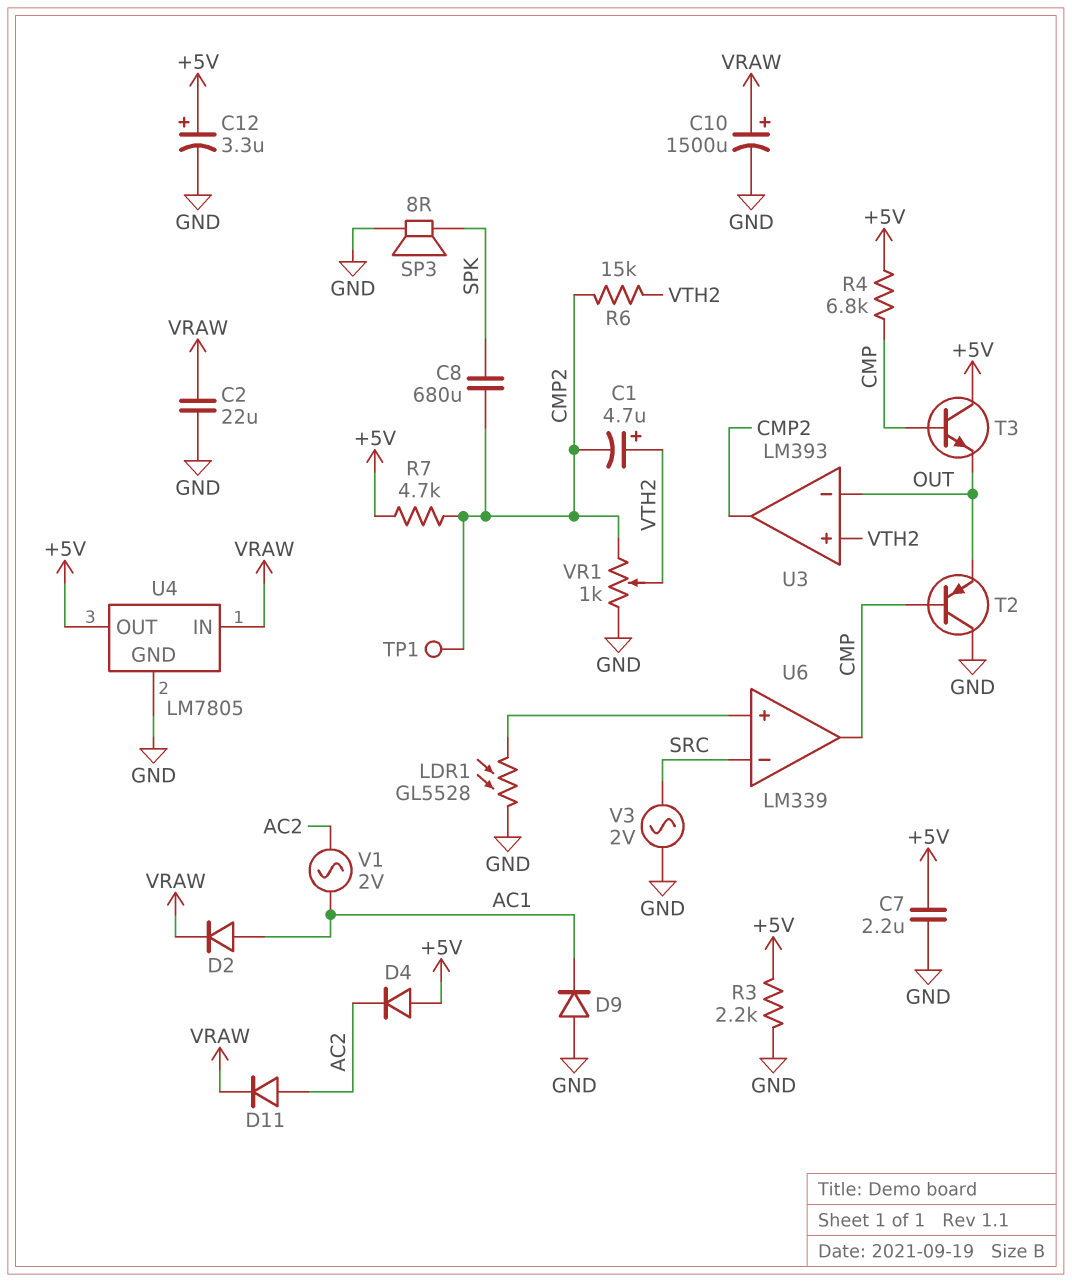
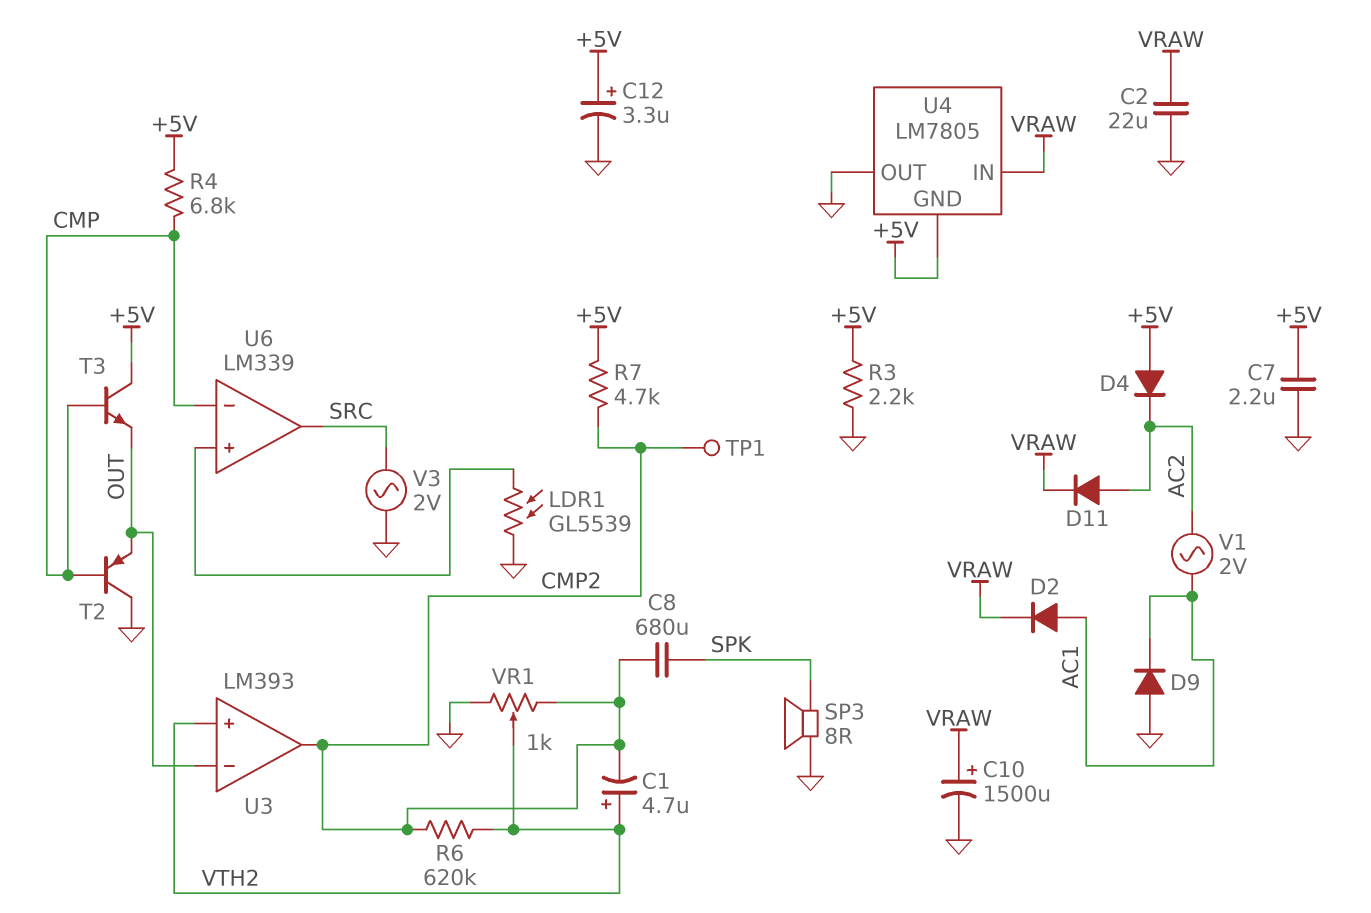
LDR1: GL5528 (GND, U6/in+) -> GL5539 (GND, U6/in+)
R6: 15k (CMP2, VTH2) -> 620k (CMP2, VTH2)
U4 pin GND: GND -> +5V
U4 pin OUT: +5V -> GND
U6 pin in-: SRC -> CMP
U6 pin out: CMP -> SRC

